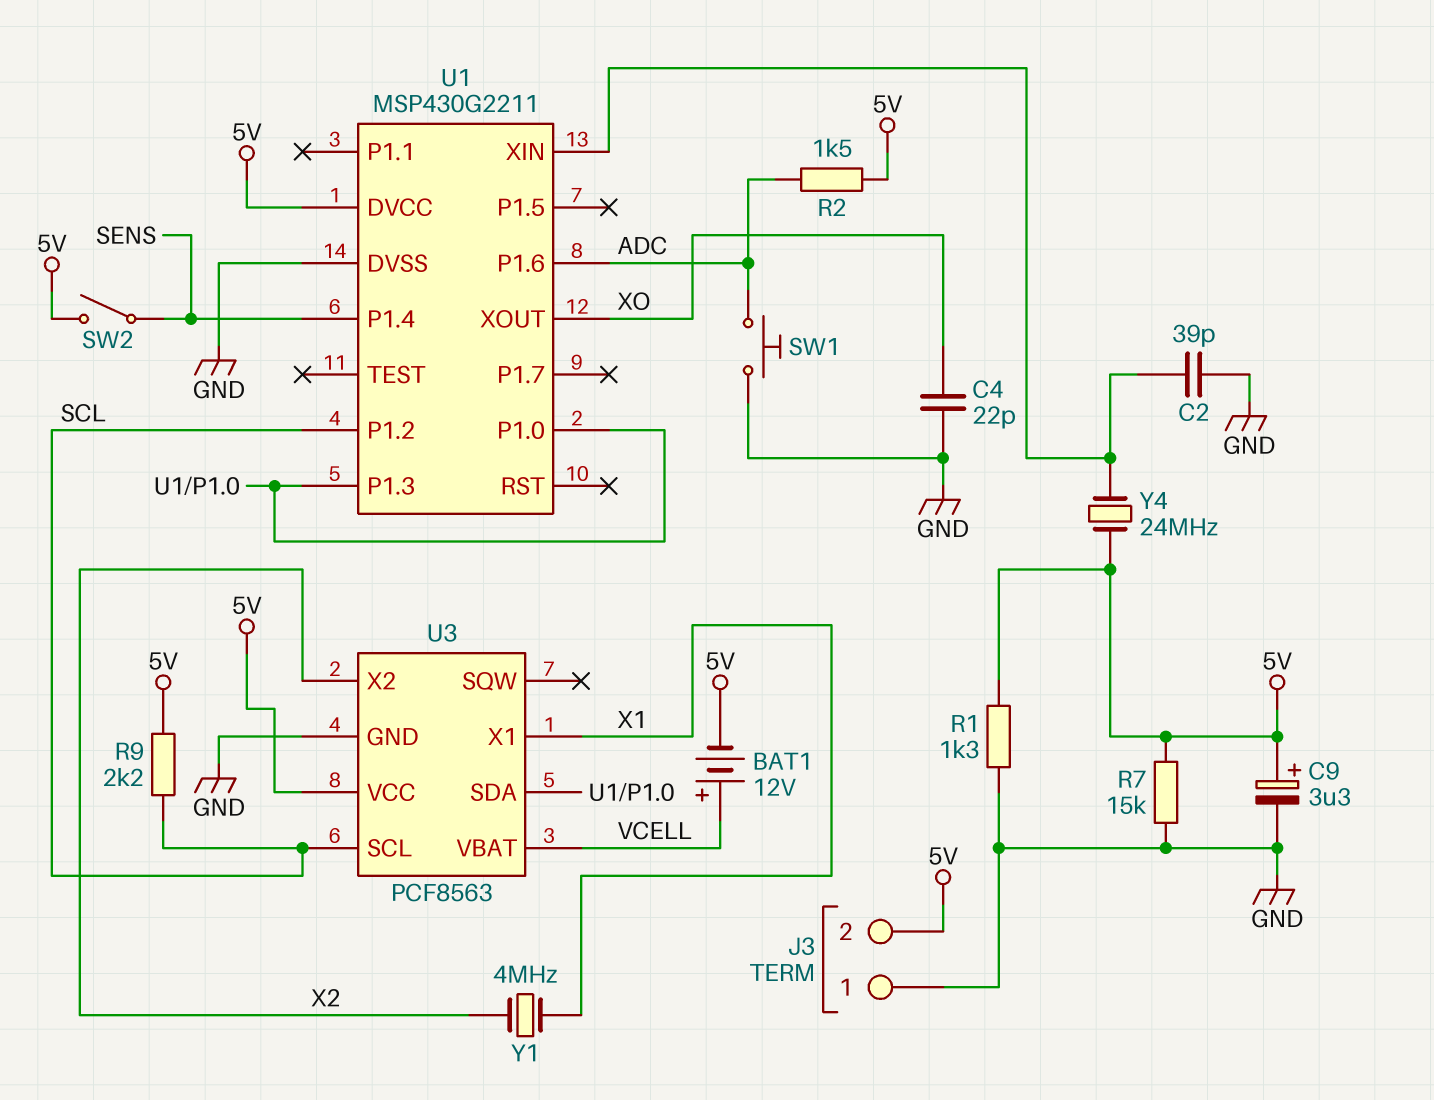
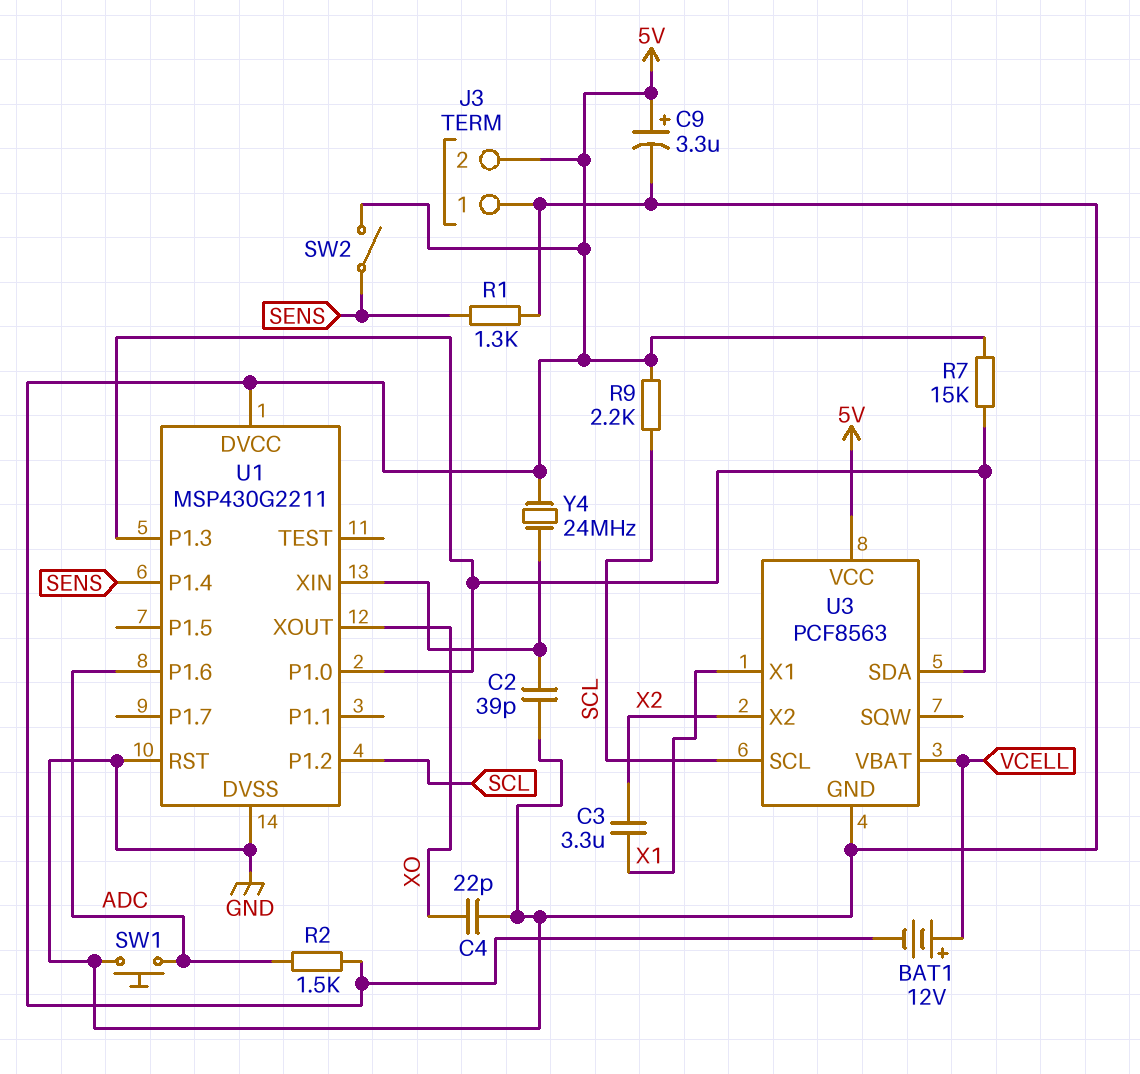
C3: none -> 3.3uF (X1, X2)
R1: 1.3k (5V, GND) -> 1.3k (GND, SENS)
R7: 15k (5V, GND) -> 15k (5V, U1/P1.0)
U1 pin RST: none -> GND
Y1: 4MHz (X1, X2) -> none

